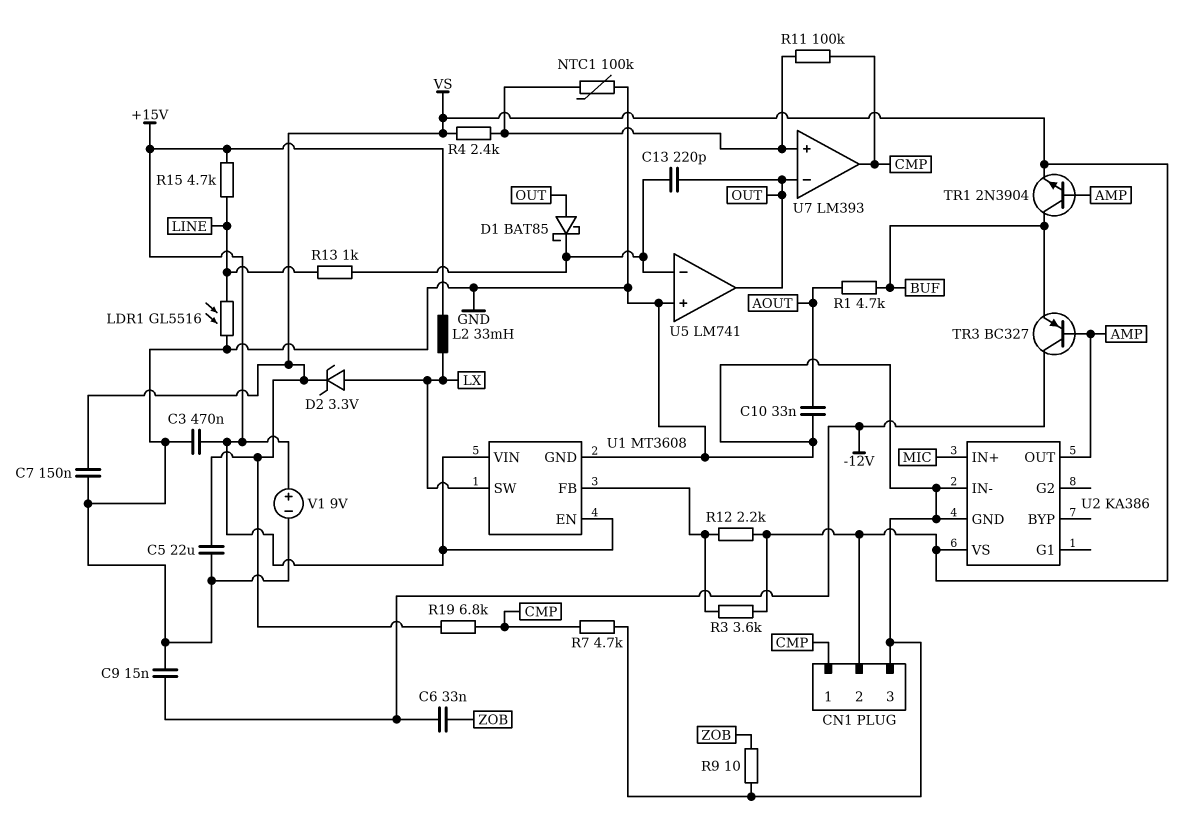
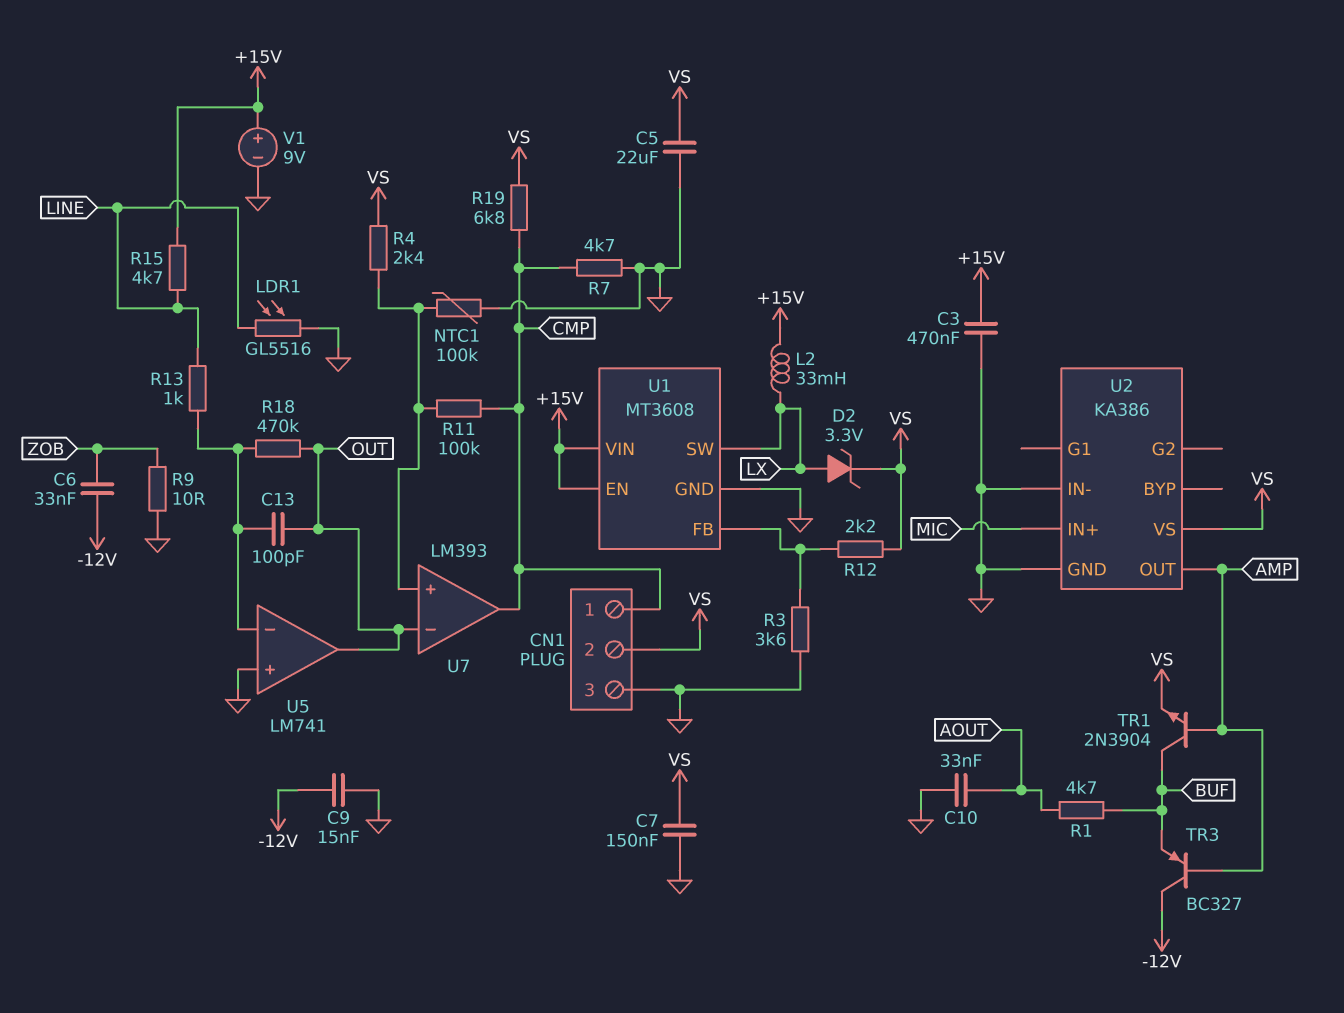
C13: 220pF (OUT, U5/in-) -> 100pF (OUT, U5/in-)
D1: schottky BAT85 (A OUT, K U5/in-) -> none
R3: 3.6k (U1/FB, VS) -> 3.6k (GND, U1/FB)
R18: none -> 470k (OUT, U5/in-)

